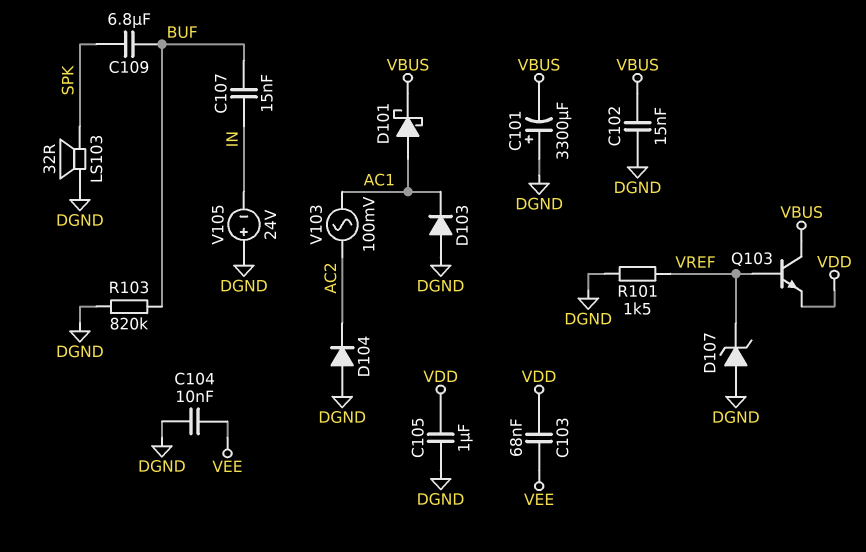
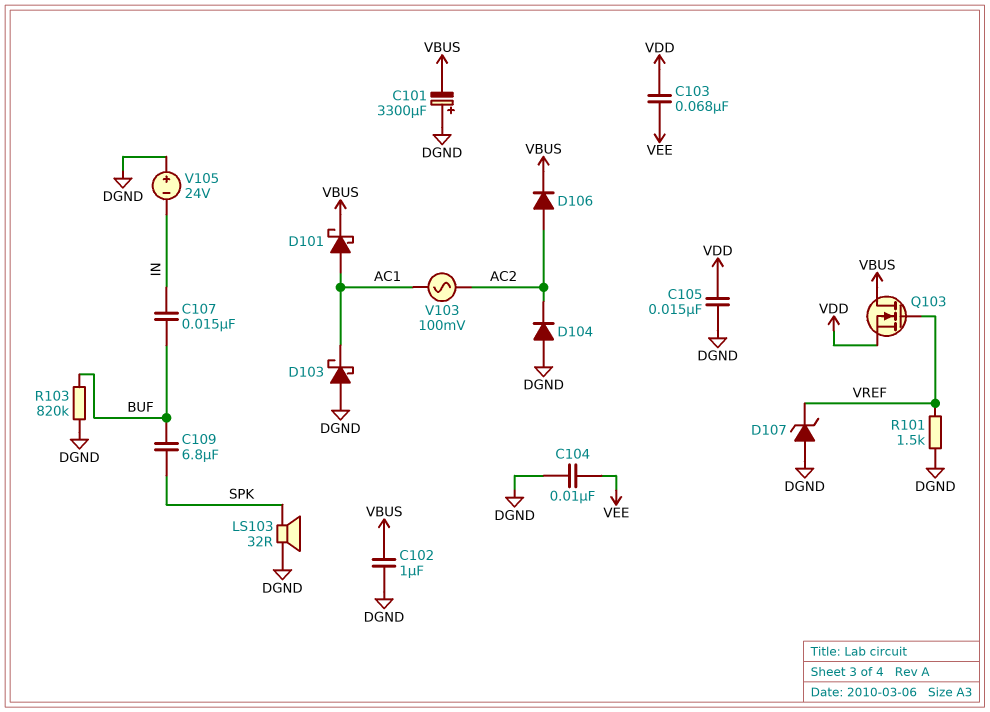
C102: 15nF (DGND, VBUS) -> 1uF (DGND, VBUS)
C105: 1uF (DGND, VDD) -> 15nF (DGND, VDD)
D103: diode (A DGND, K AC1) -> schottky (A DGND, K AC1)
D106: none -> diode (A AC2, K VBUS)
Q103: NPN (B VREF, C VBUS, E VDD) -> NMOS (G VREF, D VBUS, S VDD)

